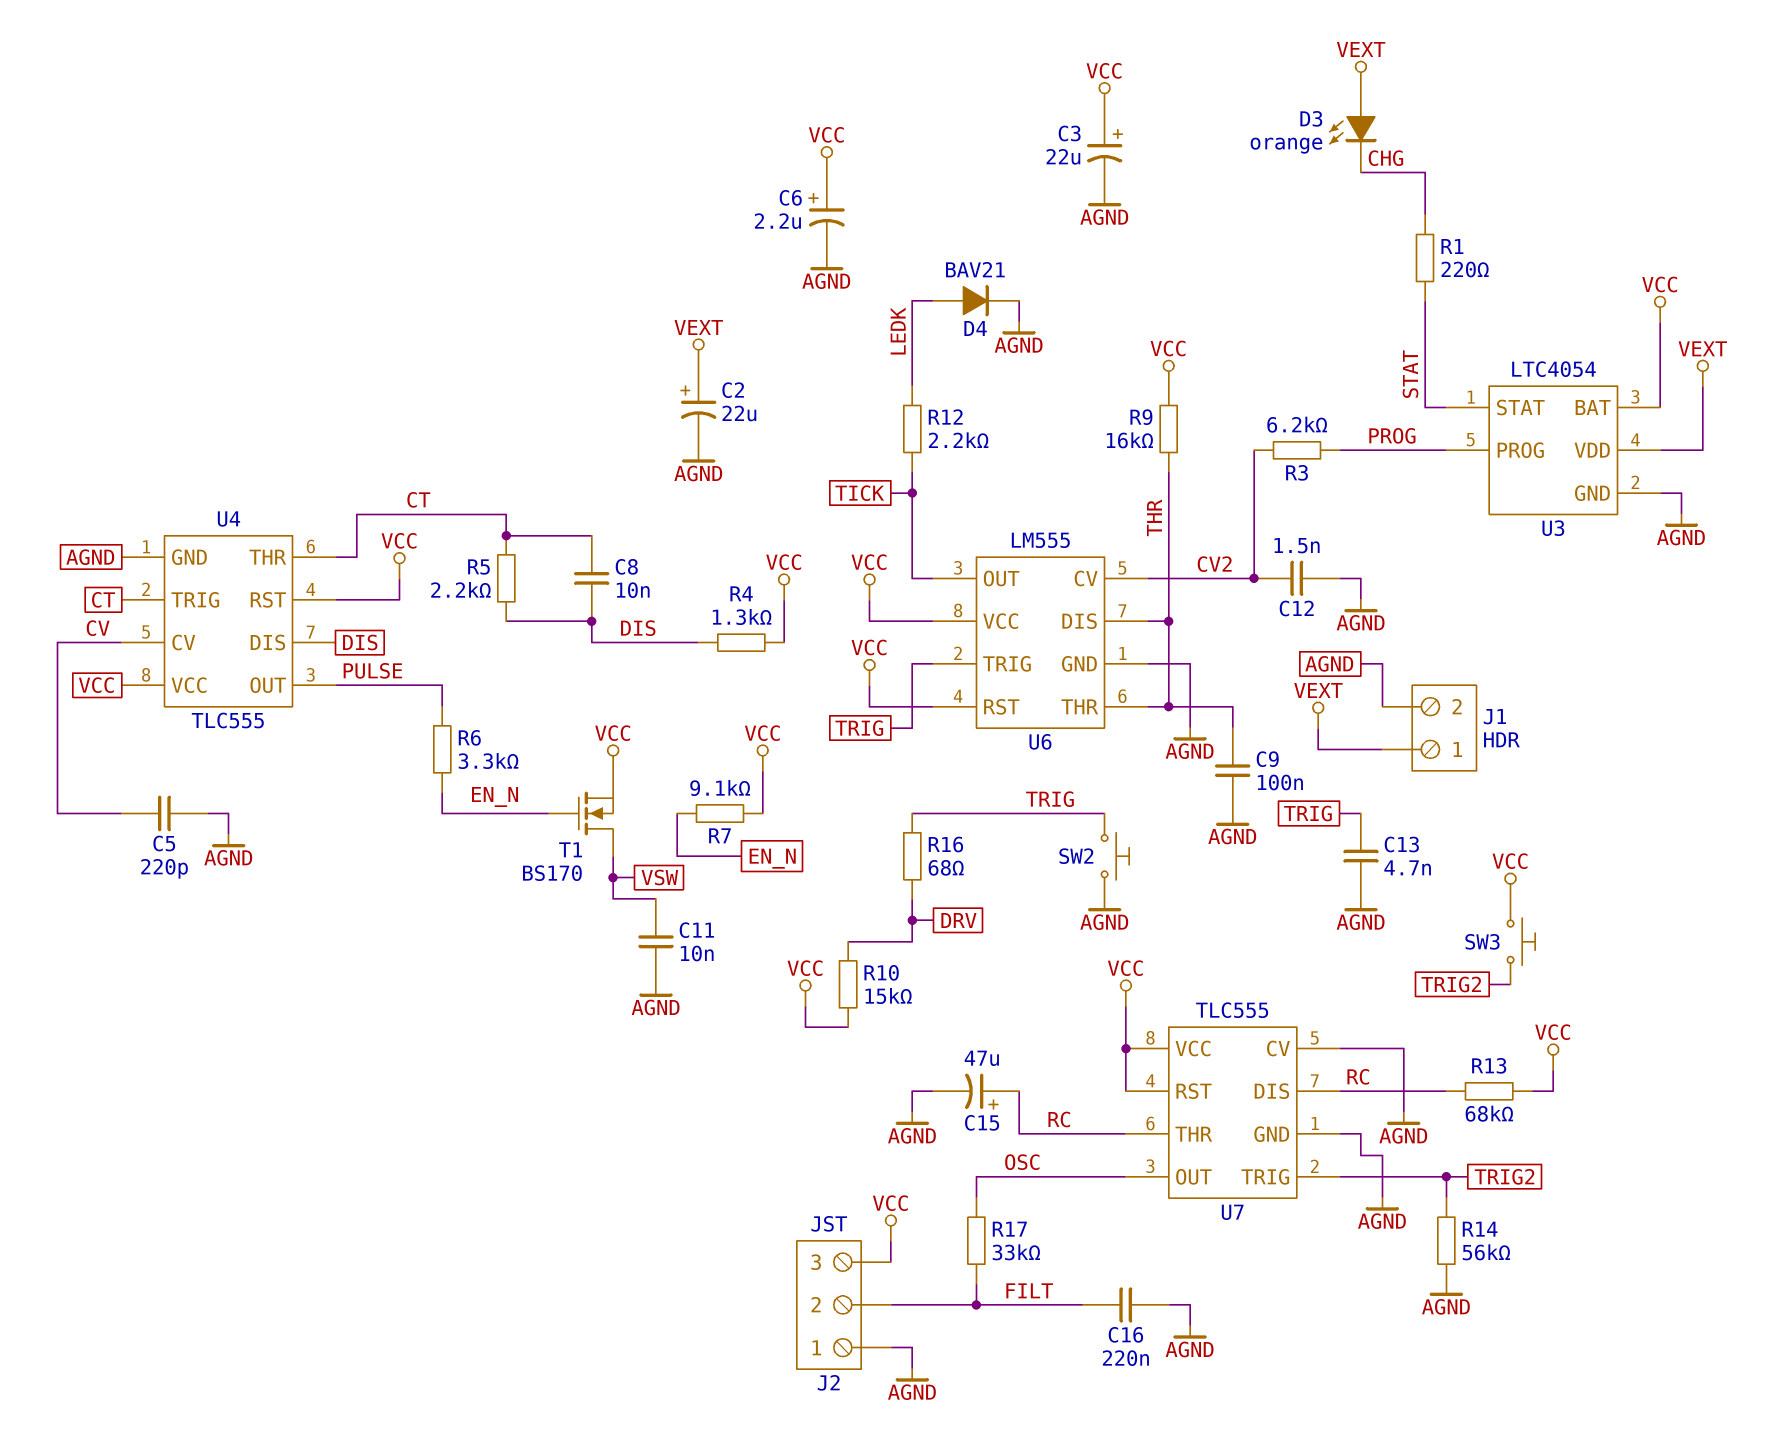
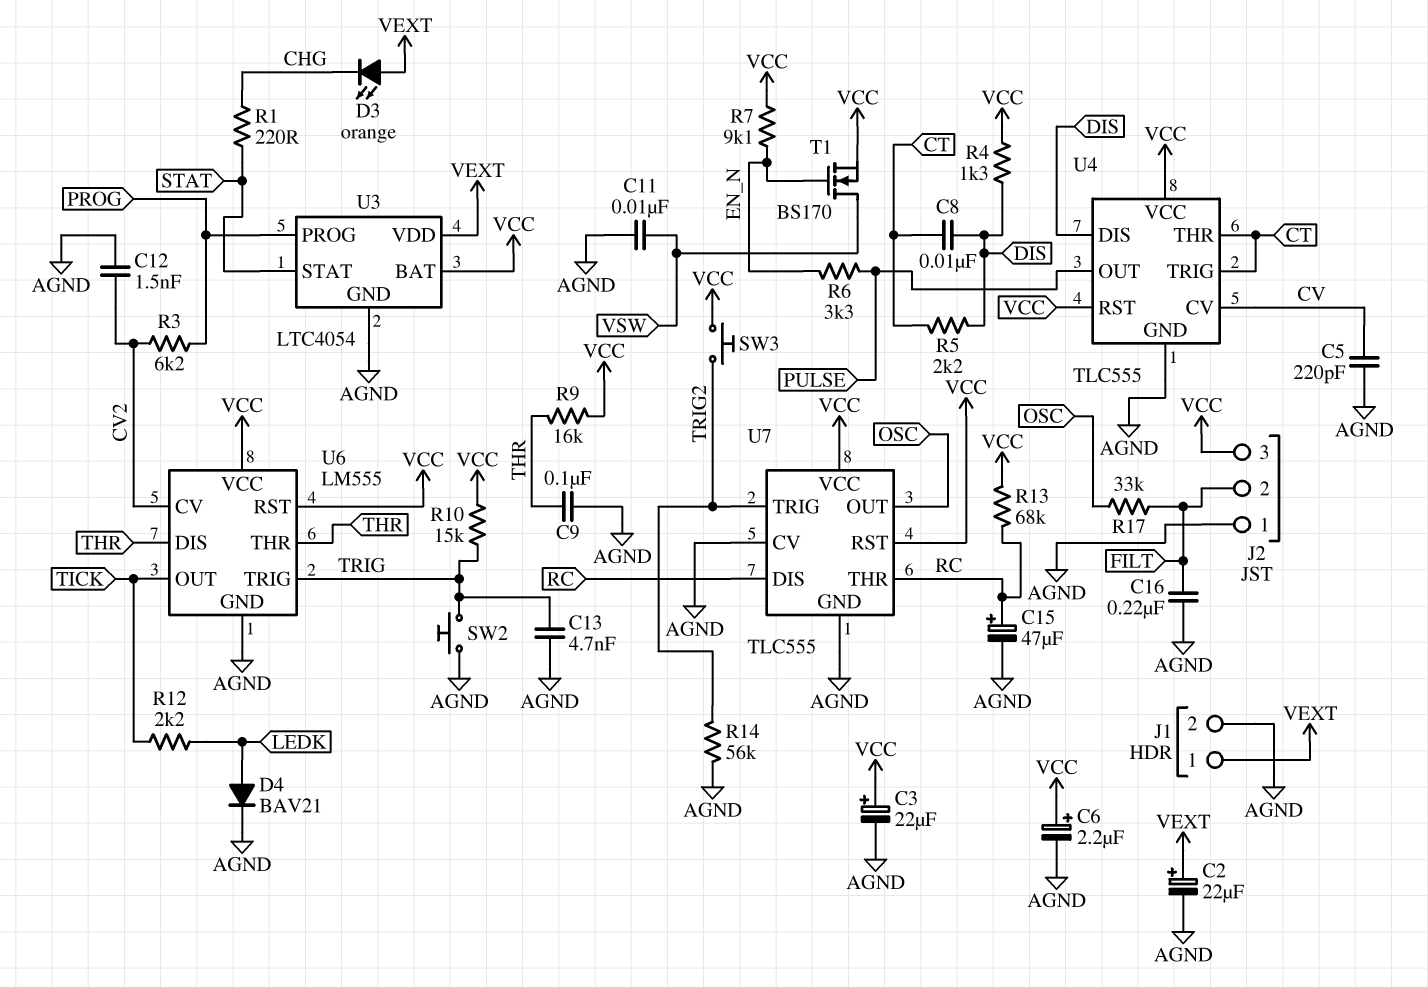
R10: 15k (DRV, VCC) -> 15k (TRIG, VCC)
R16: 68 (DRV, TRIG) -> none

